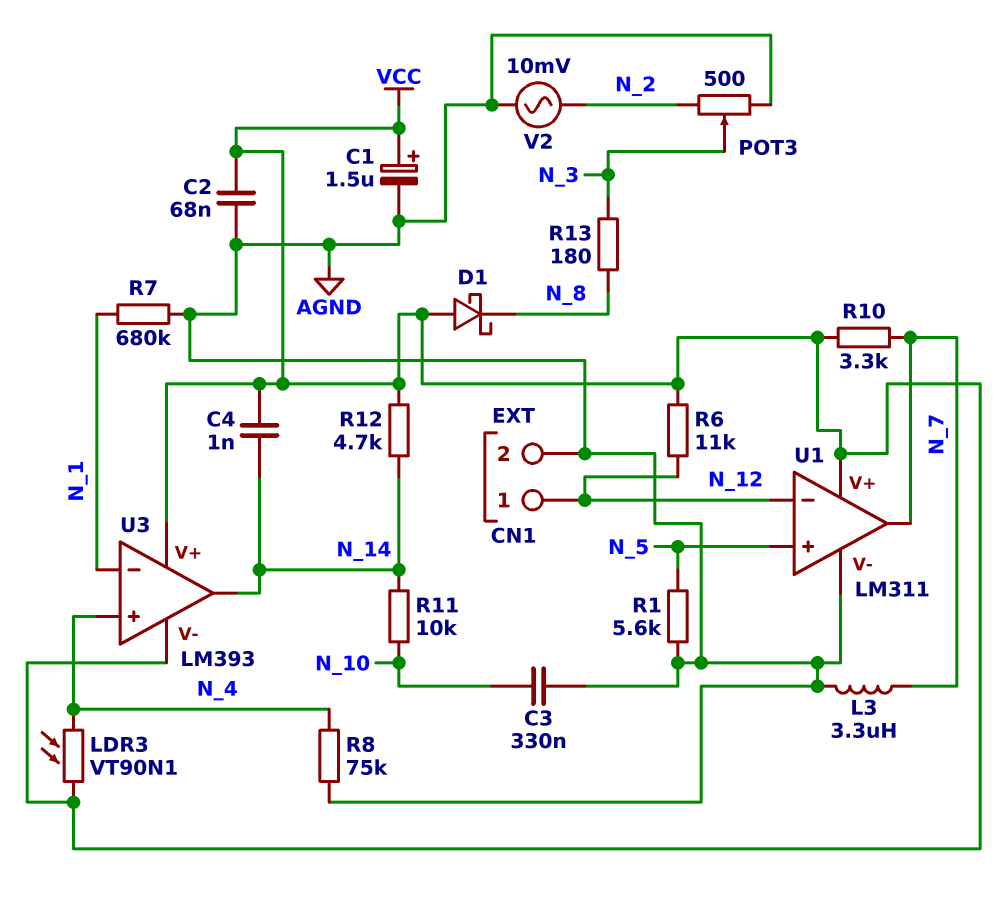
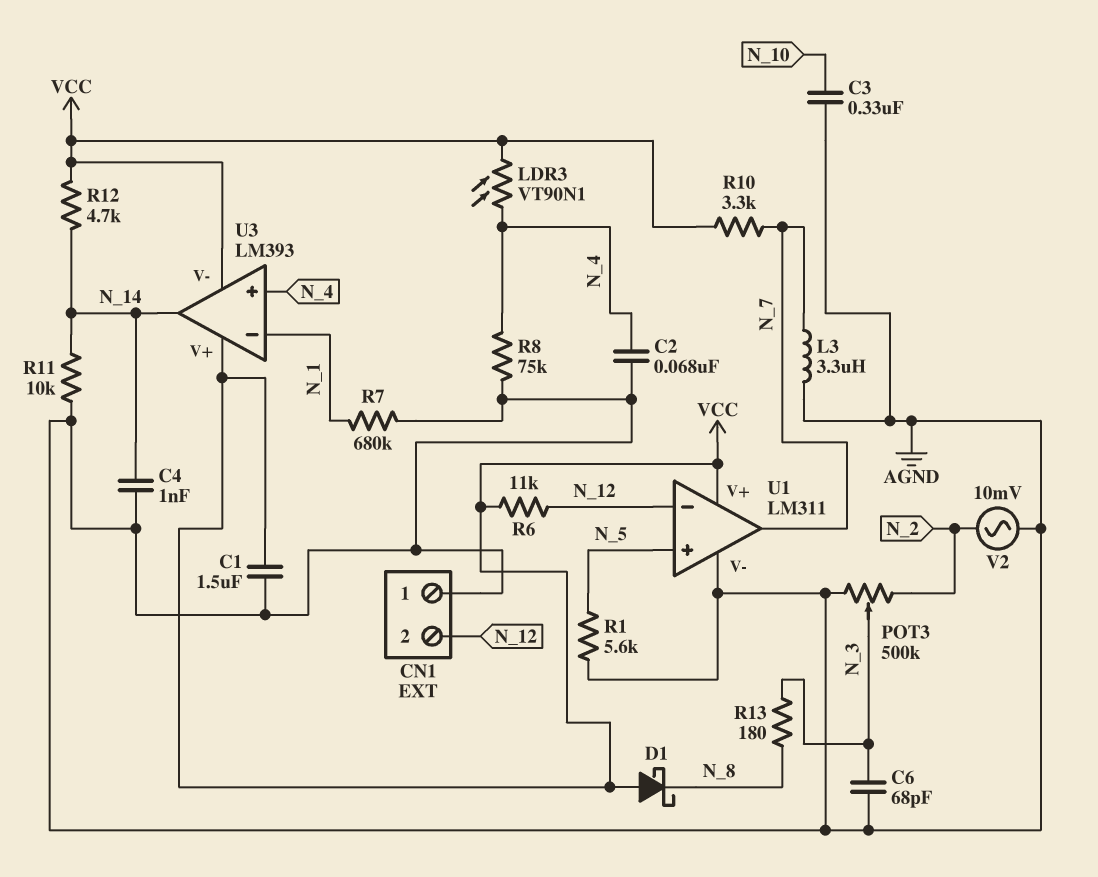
C1: 1.5uF (plus VCC, minus AGND) -> 1.5uF (AGND, VCC)
C2: 68nF (AGND, VCC) -> 68nF (AGND, N_4)
C4: 1nF (N_14, VCC) -> 1nF (AGND, N_14)
C6: none -> 68pF (AGND, N_3)
CN1 pin 1: N_12 -> AGND
CN1 pin 2: AGND -> N_12
POT3: 500 (AGND, N_2, wiper N_3) -> 500k (AGND, N_2, wiper N_3)
R11: 10k (N_10, N_14) -> 10k (AGND, N_14)

